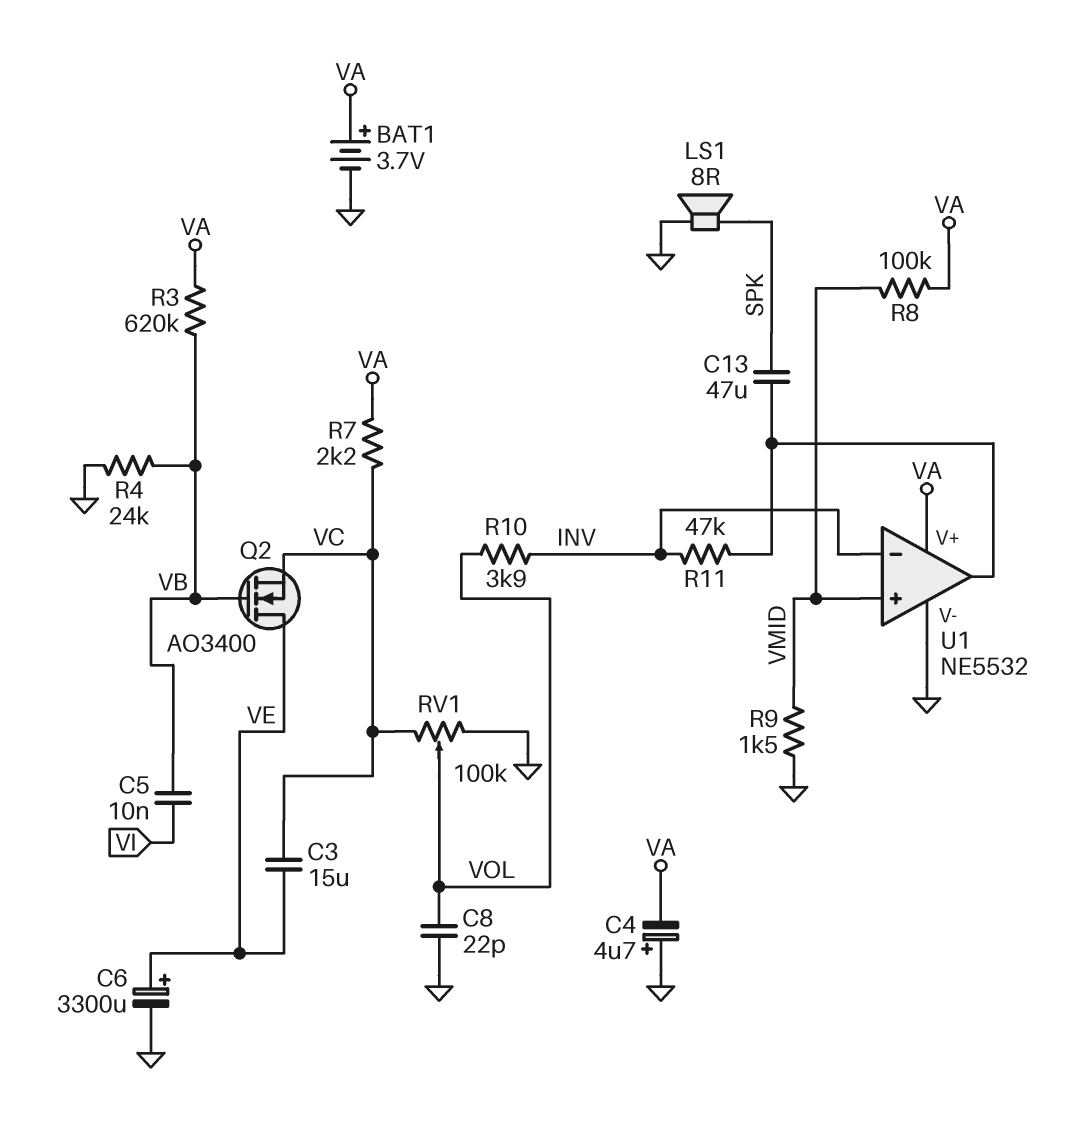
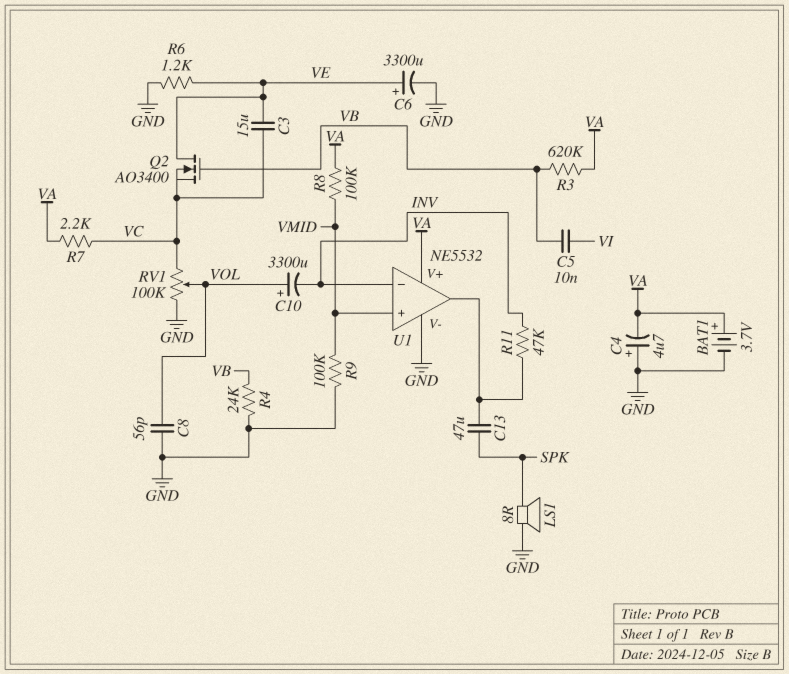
C8: 22pF (GND, VOL) -> 56pF (GND, VOL)
C10: none -> 3300uF (plus VOL, minus INV)
R6: none -> 1.2k (GND, VE)
R9: 1.5k (GND, VMID) -> 100k (GND, VMID)
R10: 3.9k (INV, VOL) -> none

